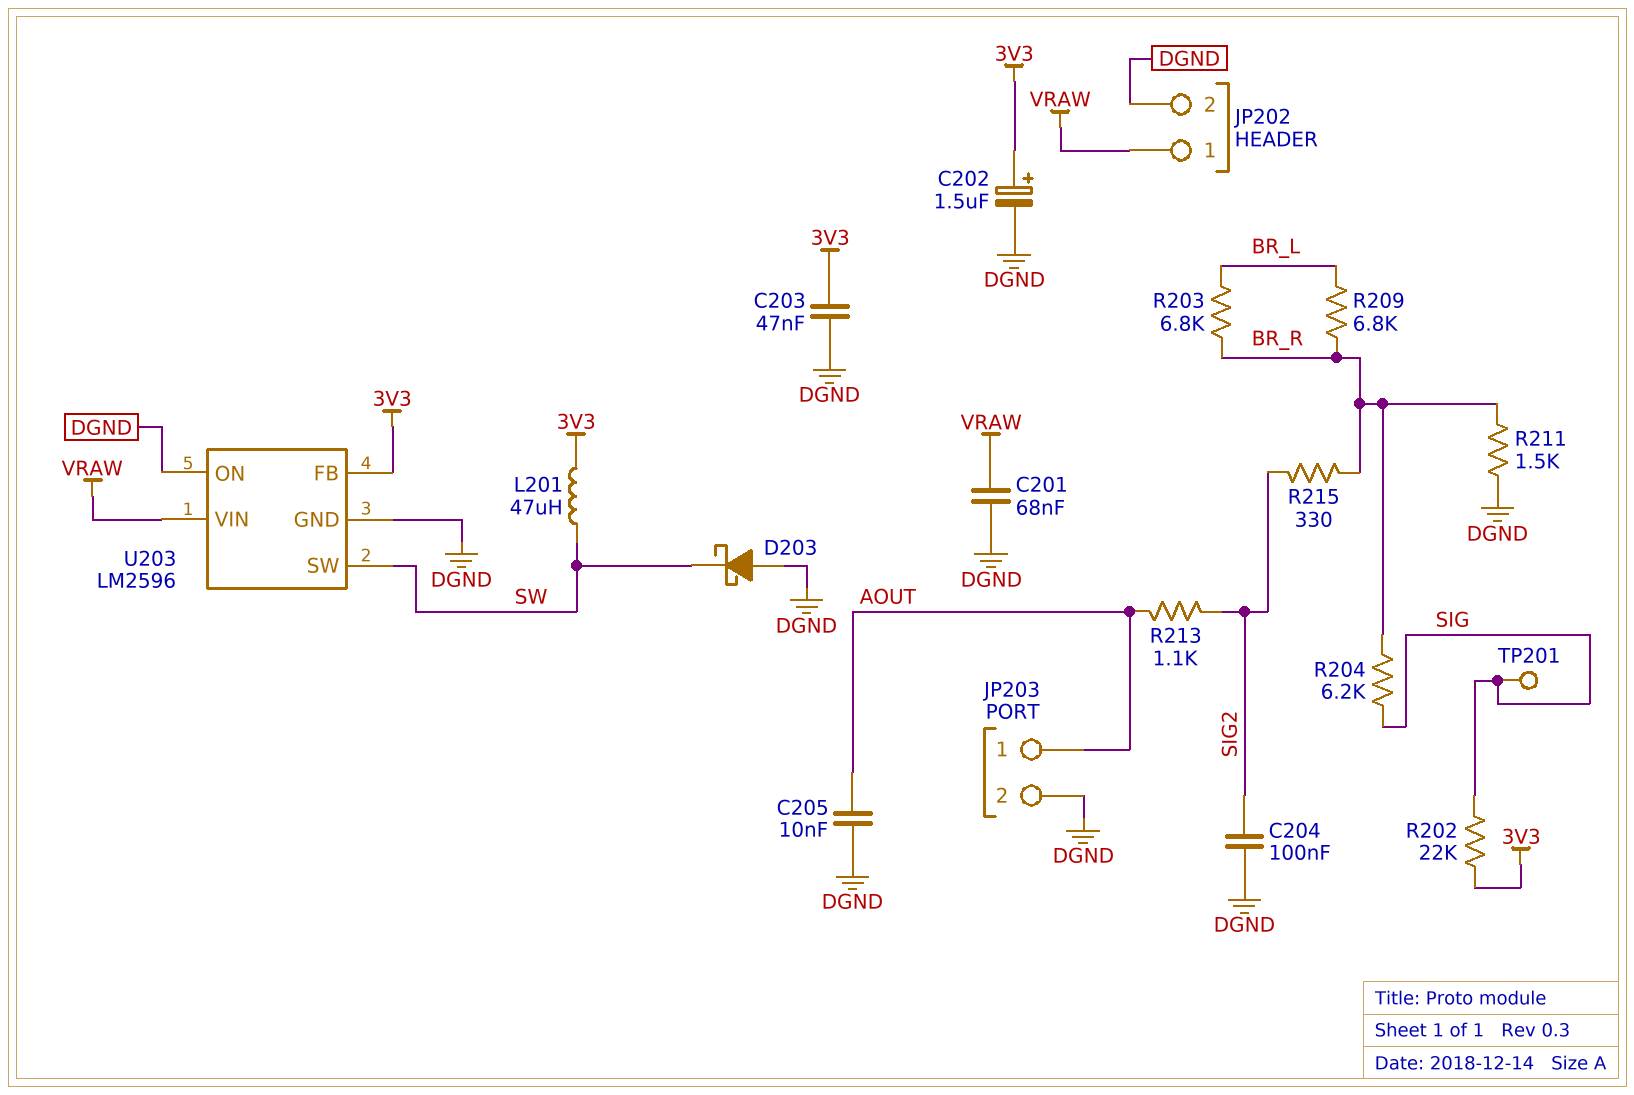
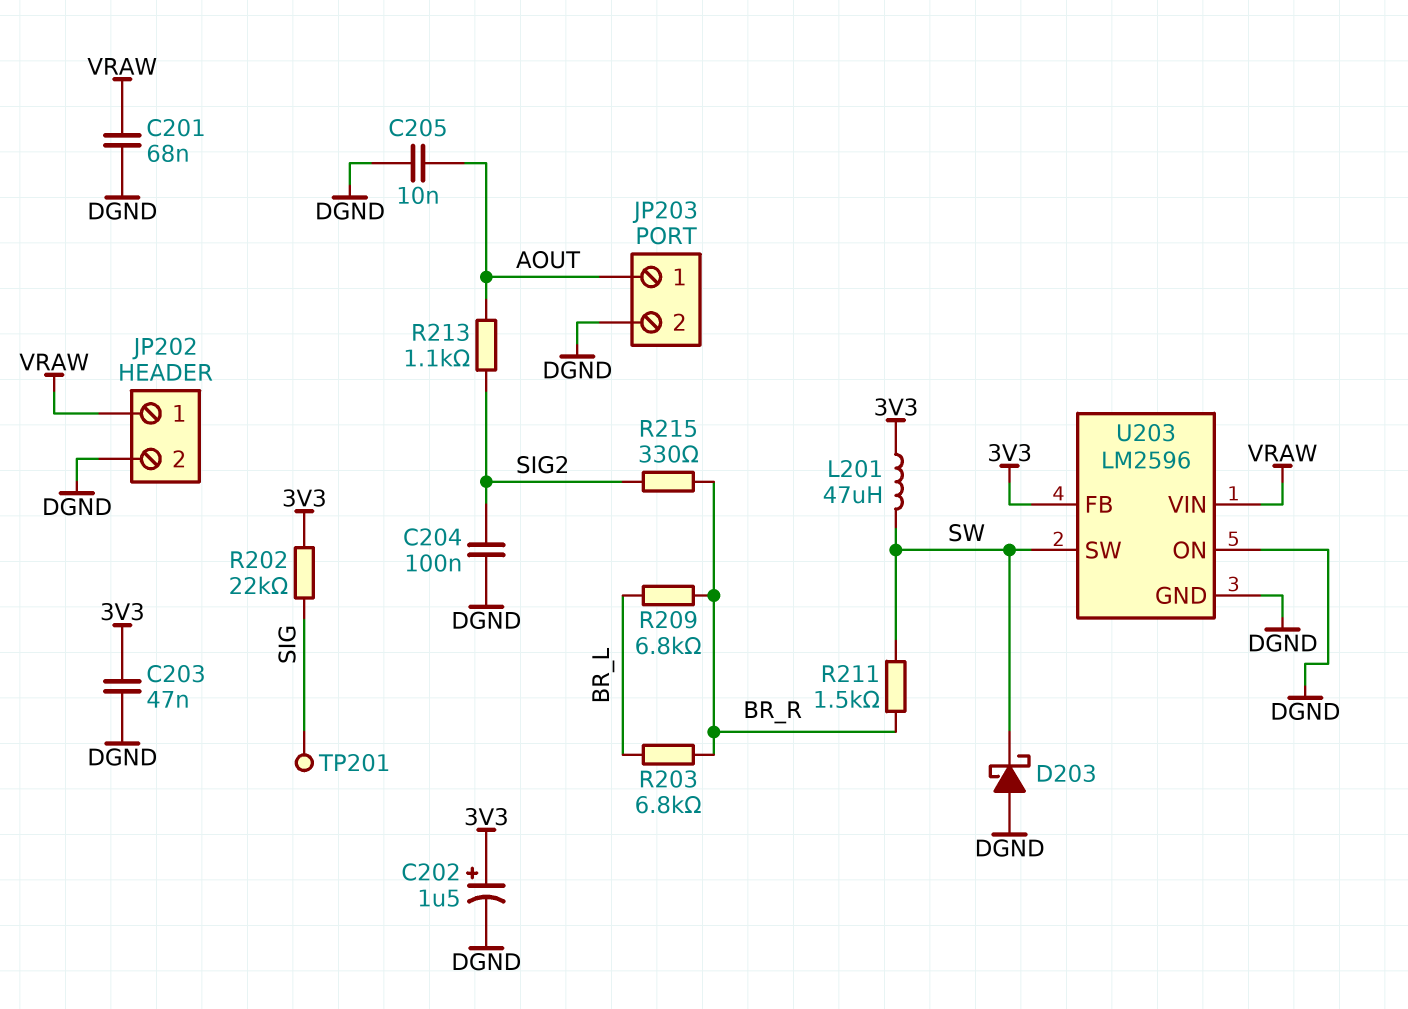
R204: 6.2k (BR_R, SIG) -> none
R211: 1.5k (BR_R, DGND) -> 1.5k (BR_R, SW)

